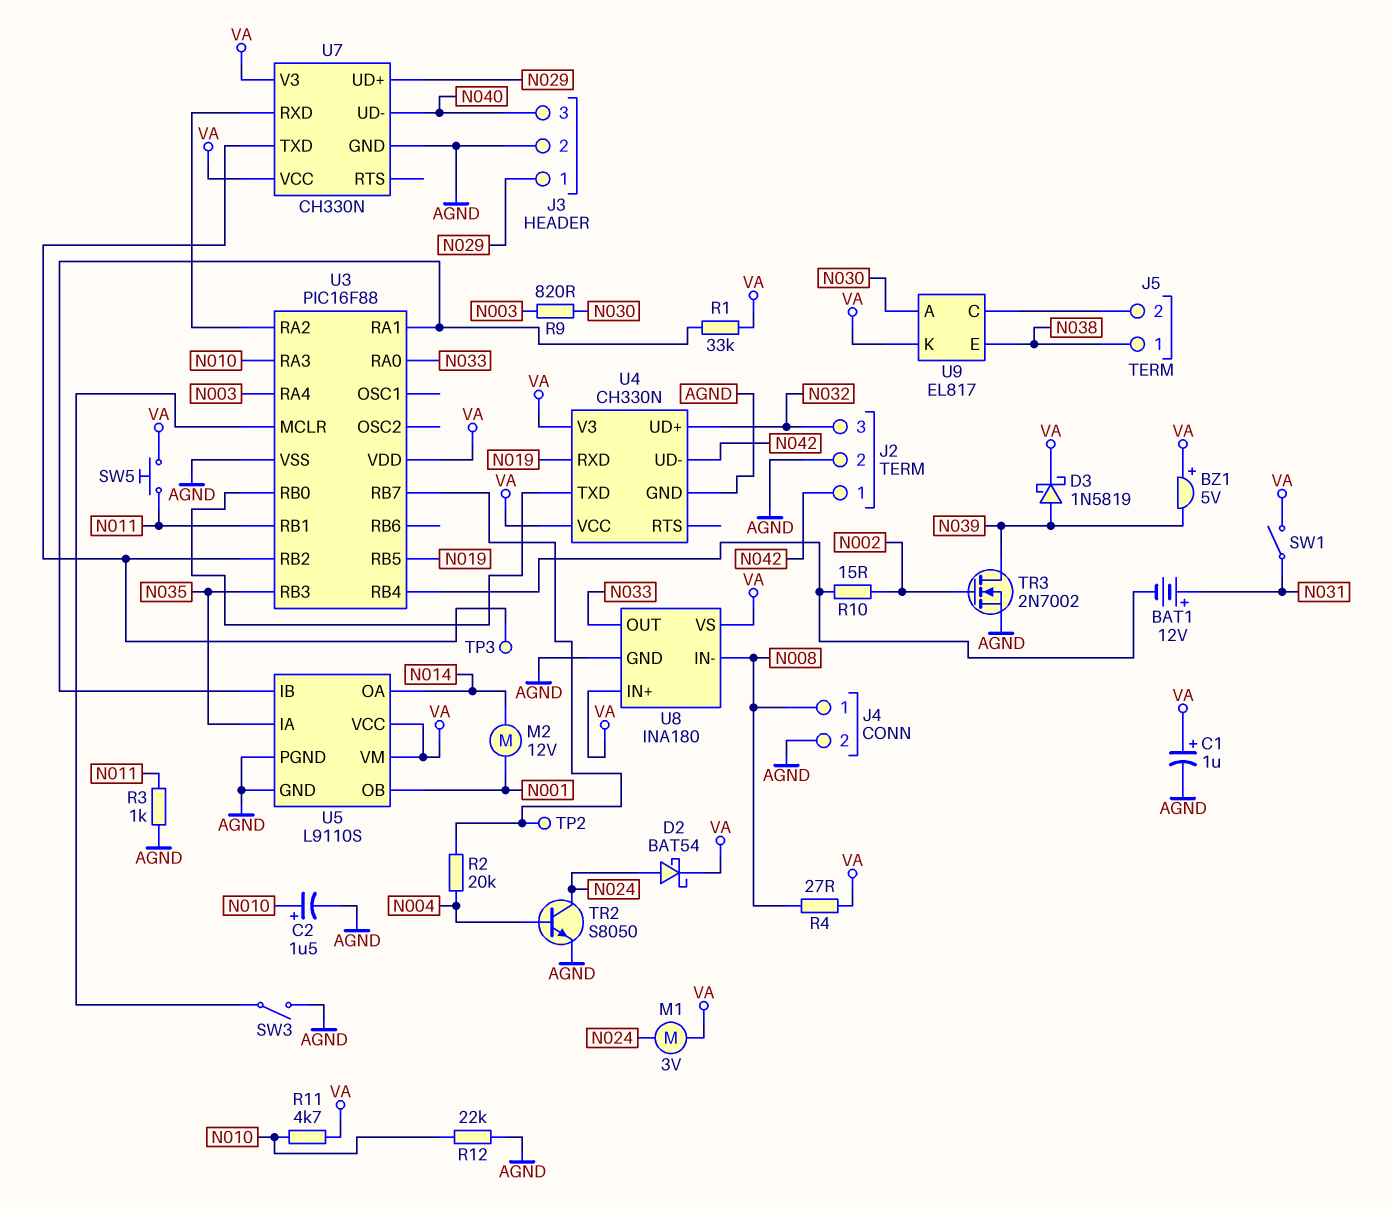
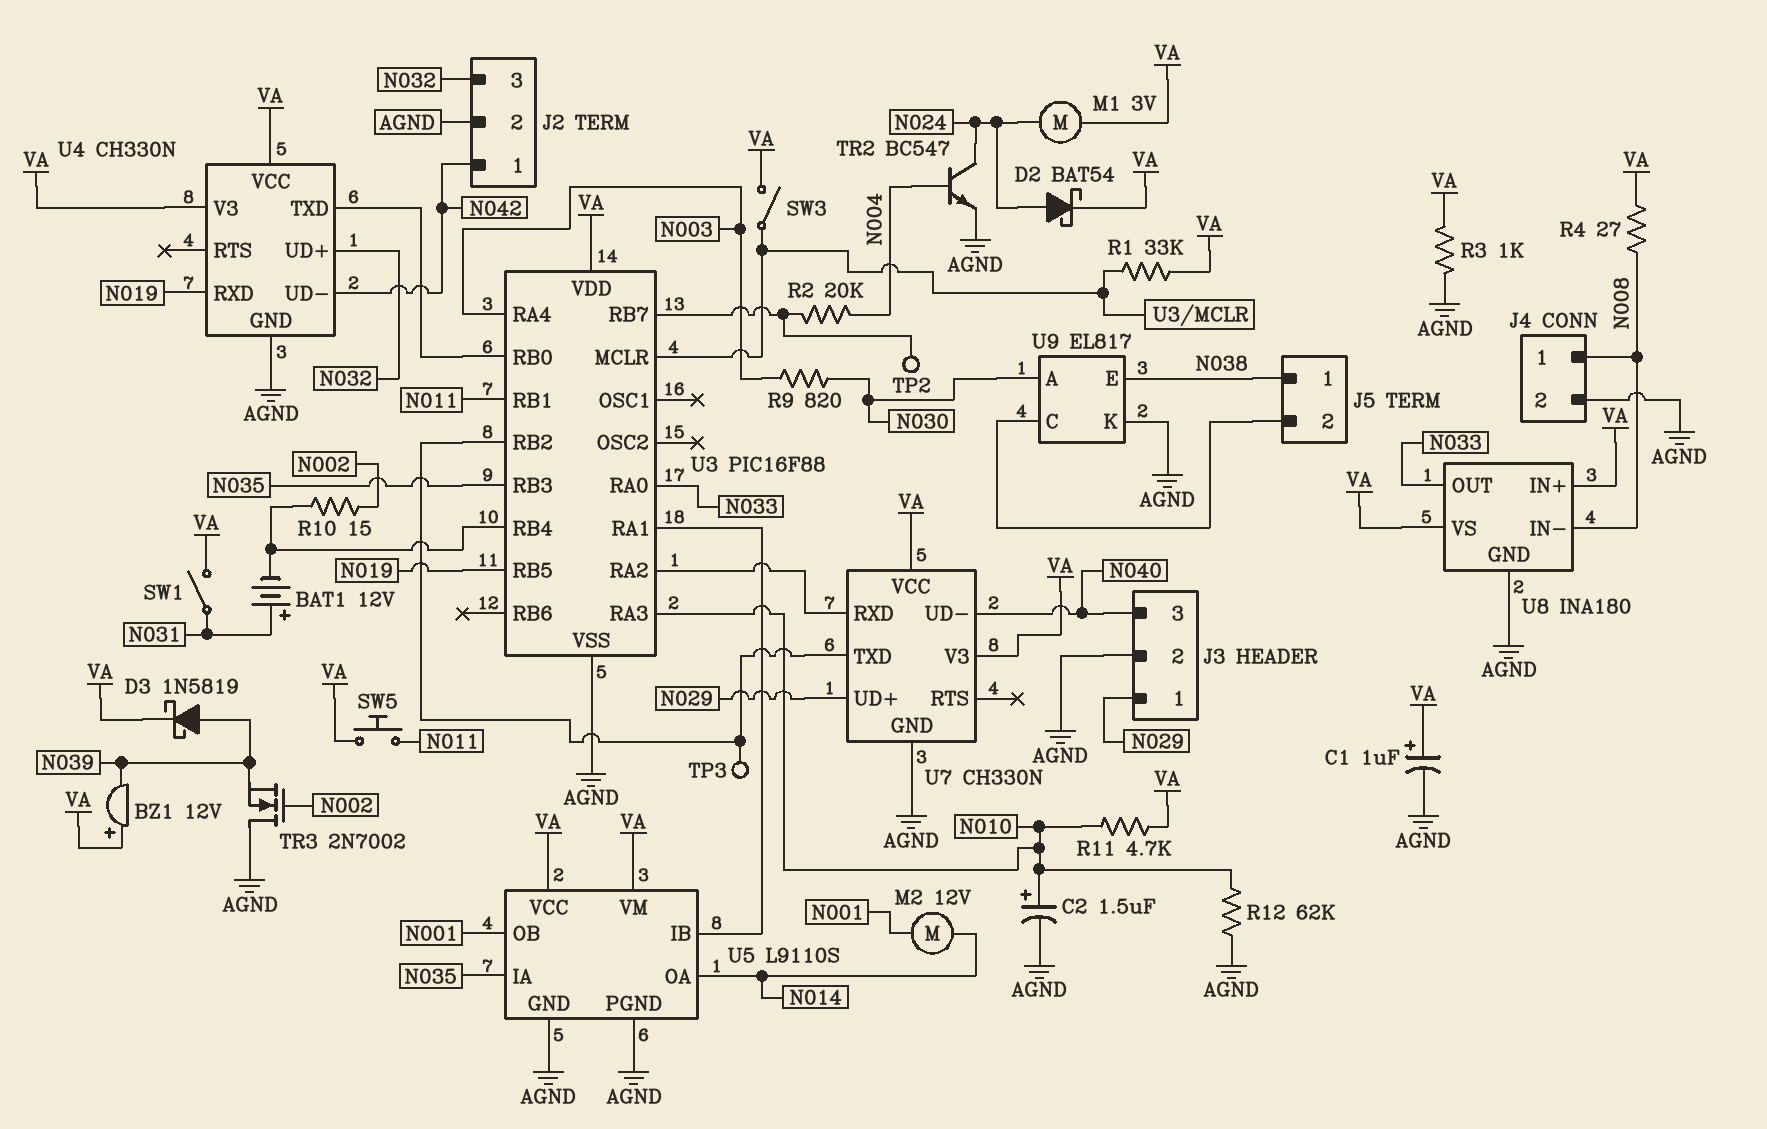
BZ1: buzzer 5V (plus VA, minus N039) -> buzzer 12V (plus VA, minus N039)
R1: 33k (U3/RA1, VA) -> 33k (U3/MCLR, VA)
R3: 1k (AGND, N011) -> 1k (AGND, VA)
R12: 22k (AGND, N010) -> 62k (AGND, N010)
SW3: switch (AGND, U3/MCLR) -> switch (U3/MCLR, VA)
TR2: NPN S8050 (B N004, C N024, E AGND) -> NPN BC547 (B N004, C N024, E AGND)
TR3: NMOS 2N7002 (G N002, D N039, S AGND) -> NMOS 2N7002 (G N002, D AGND, S N039)
U9 pin K: VA -> AGND

